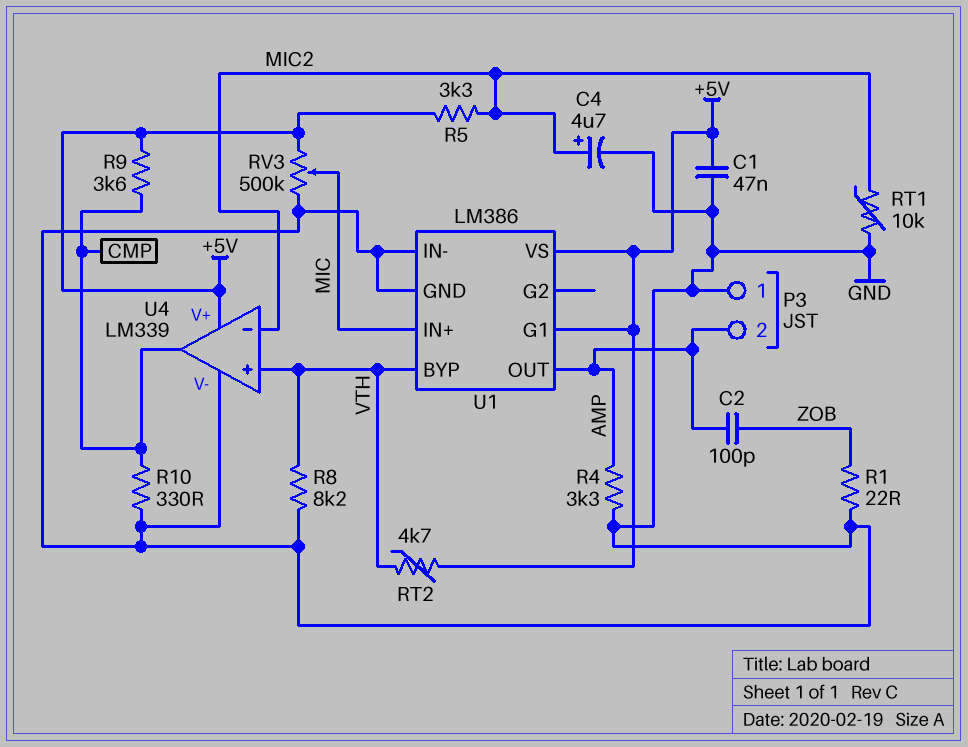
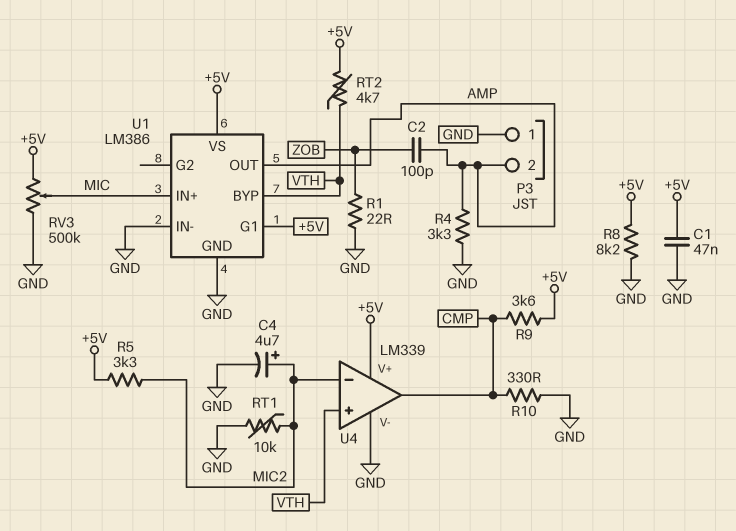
R8: 8.2k (GND, VTH) -> 8.2k (+5V, GND)

